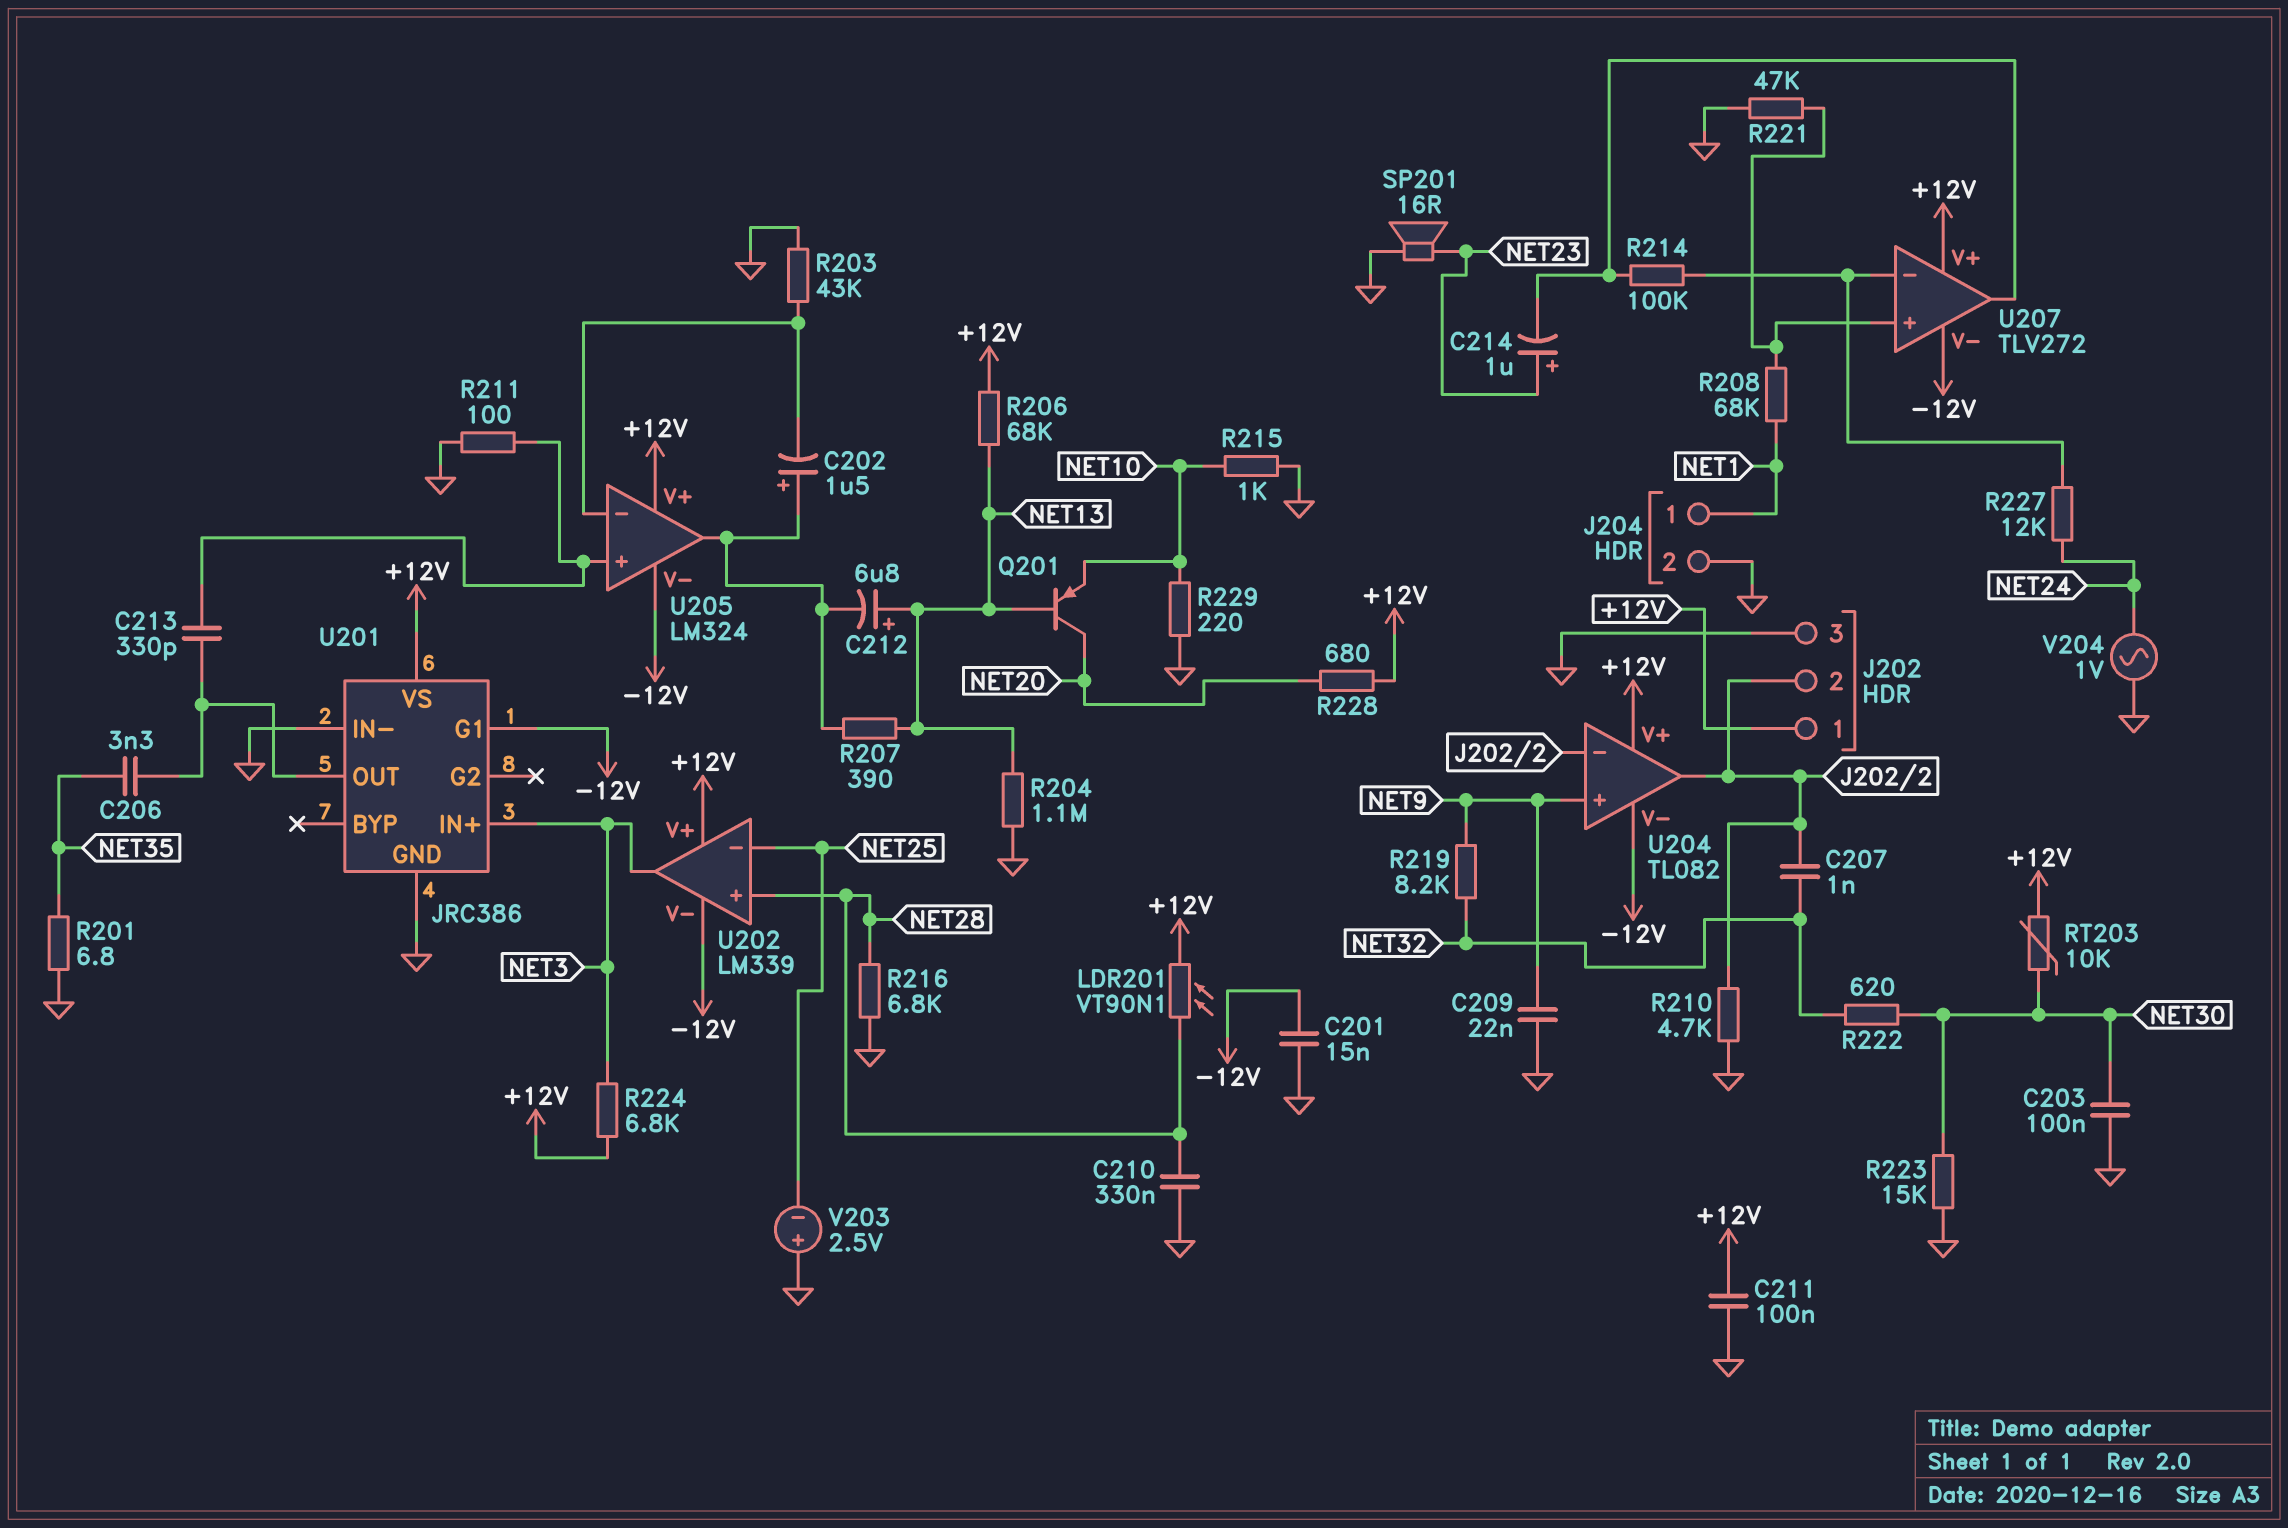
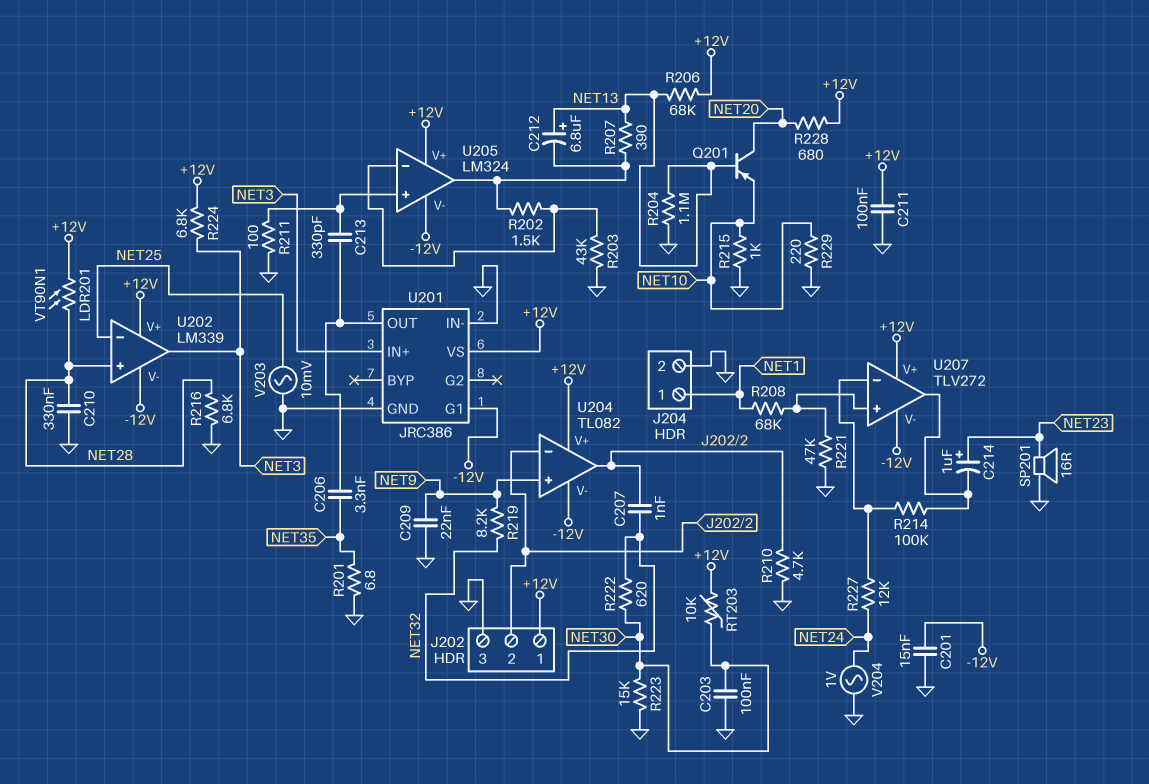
C202: 1.5uF (plus U205/out, minus U205/in-) -> none
R202: none -> 1.5k (U205/in-, U205/out)
V203: 2.5V (plus GND, minus NET25) -> AC 10mV (GND, NET25)

